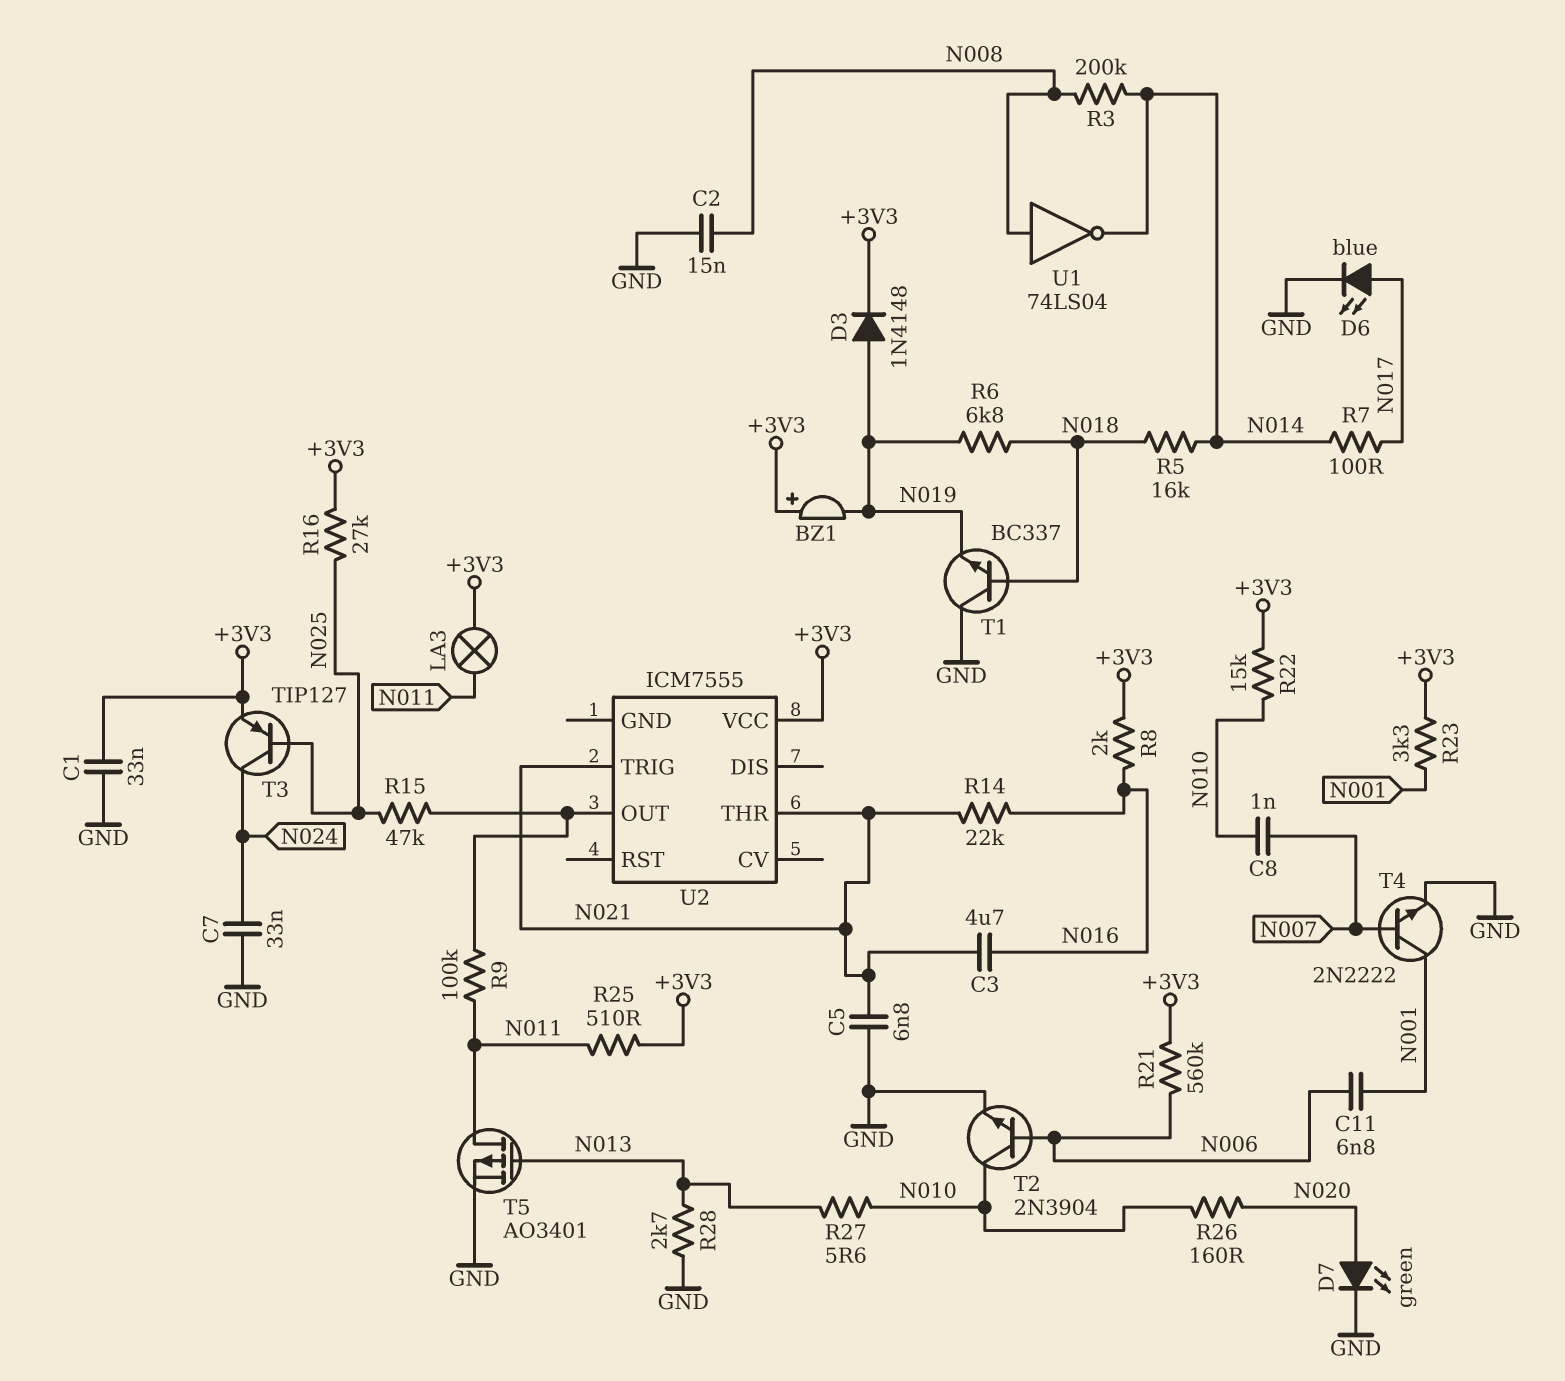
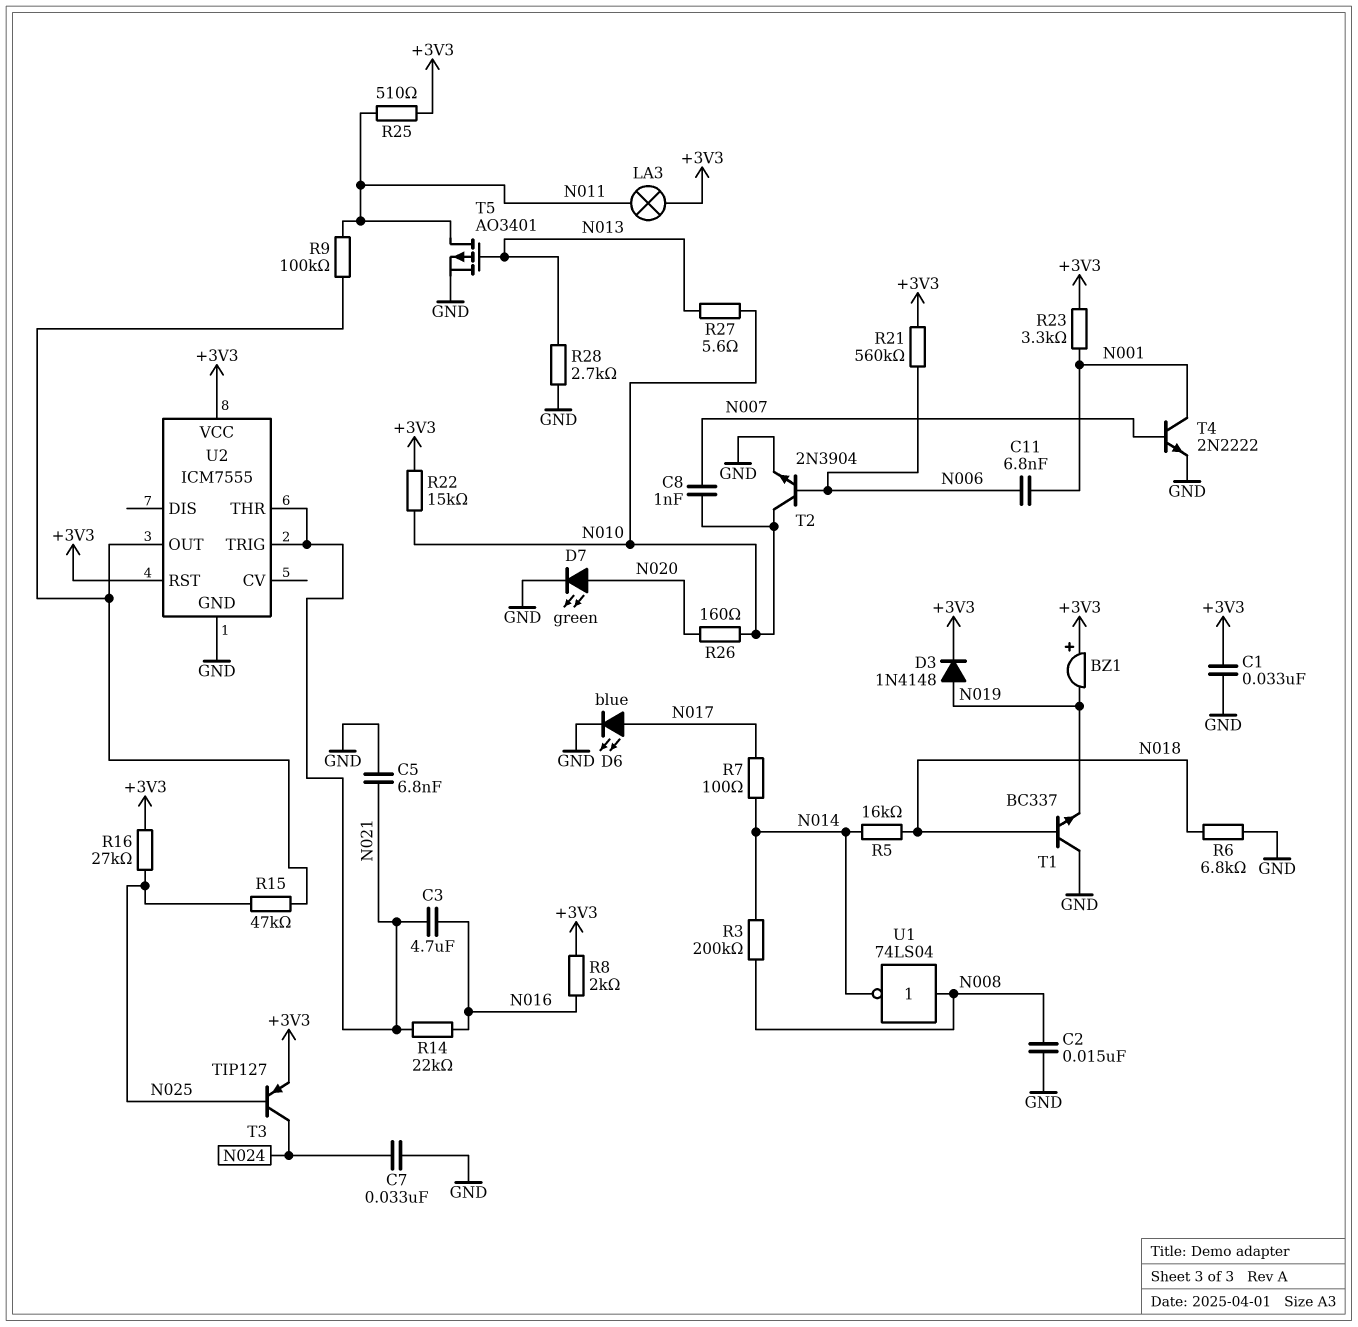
R6: 6.8k (N018, N019) -> 6.8k (GND, N018)
U2 pin GND: none -> GND
U2 pin RST: none -> +3V3

